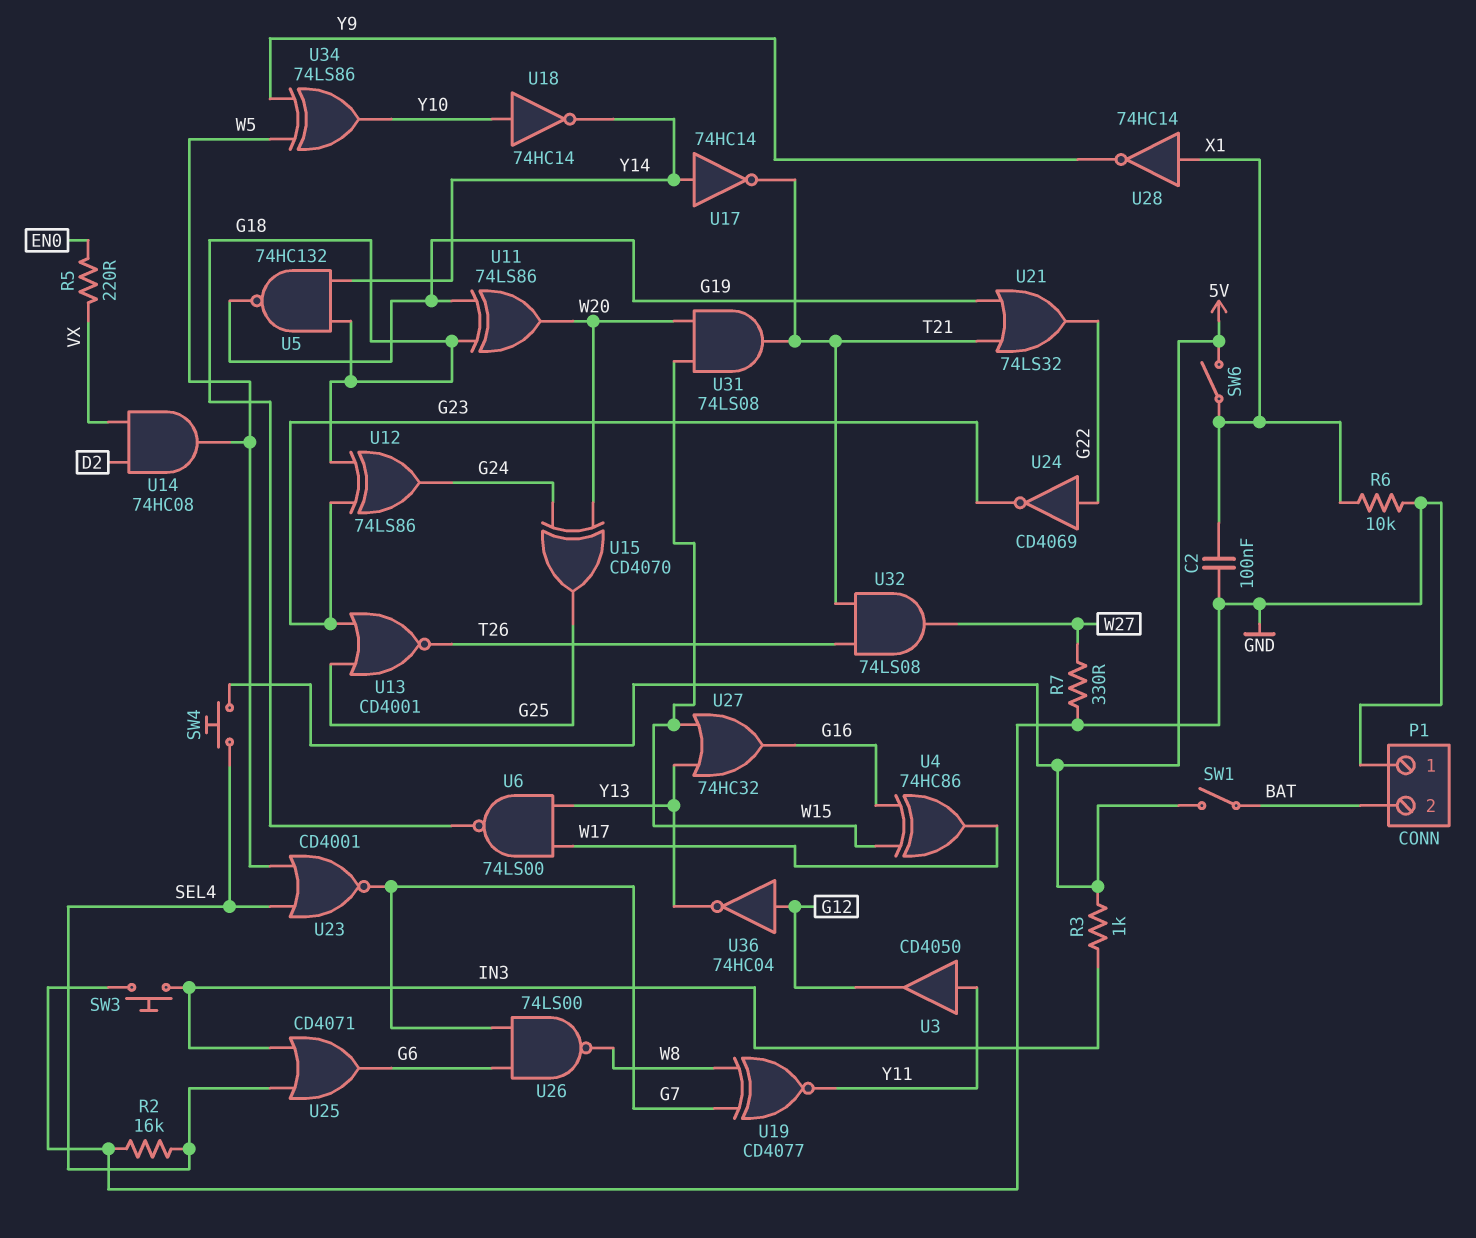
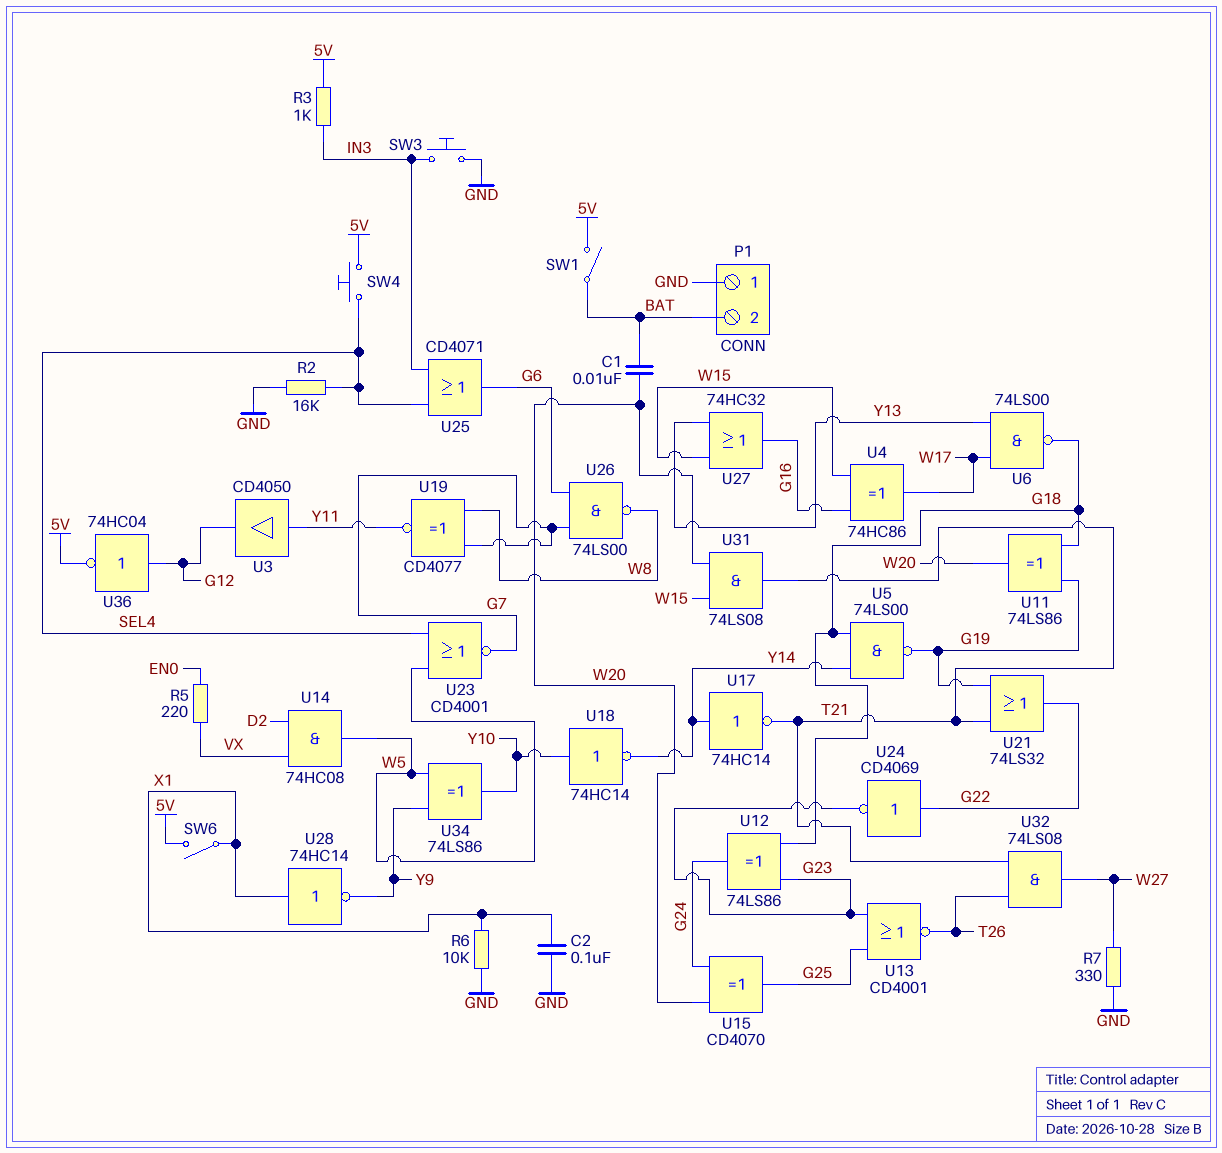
C1: none -> 10nF (BAT, W20)
U5: NAND 74HC132 (in G18, in Y14, out G19) -> NAND 74LS00 (in G18, in Y14, out G19)
U36: NOT 74HC04 (in G12, out Y13) -> NOT 74HC04 (in G12, out 5V)

